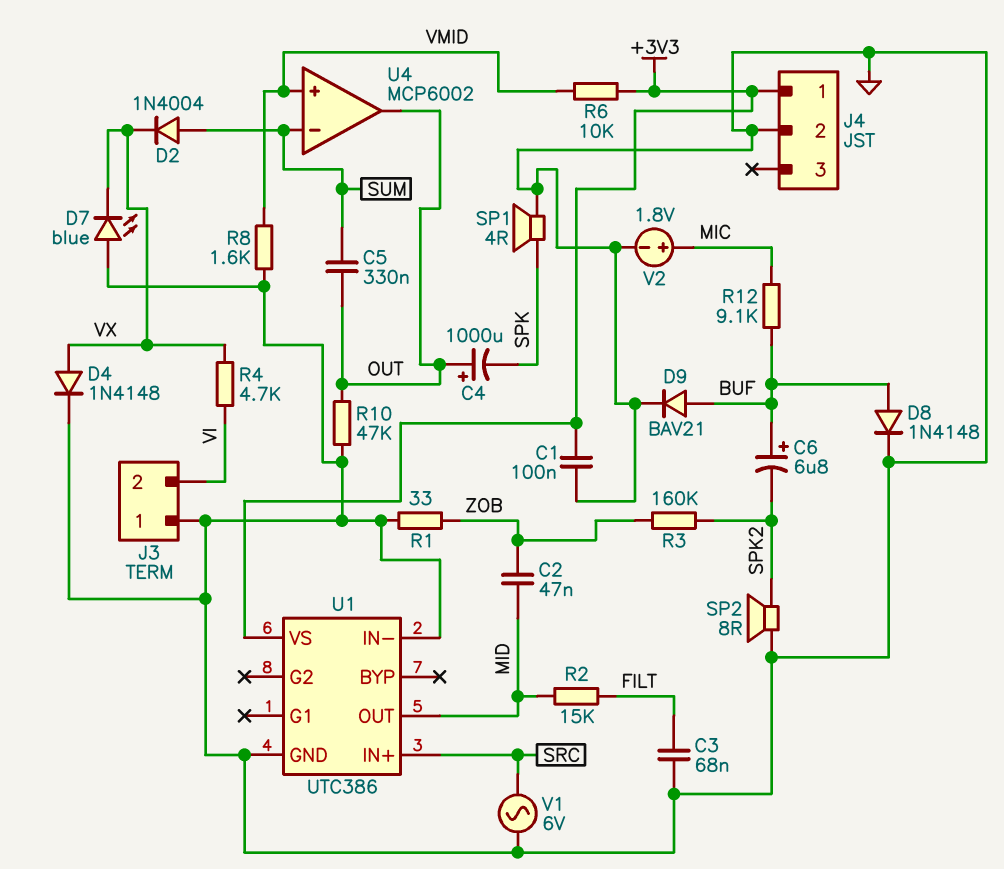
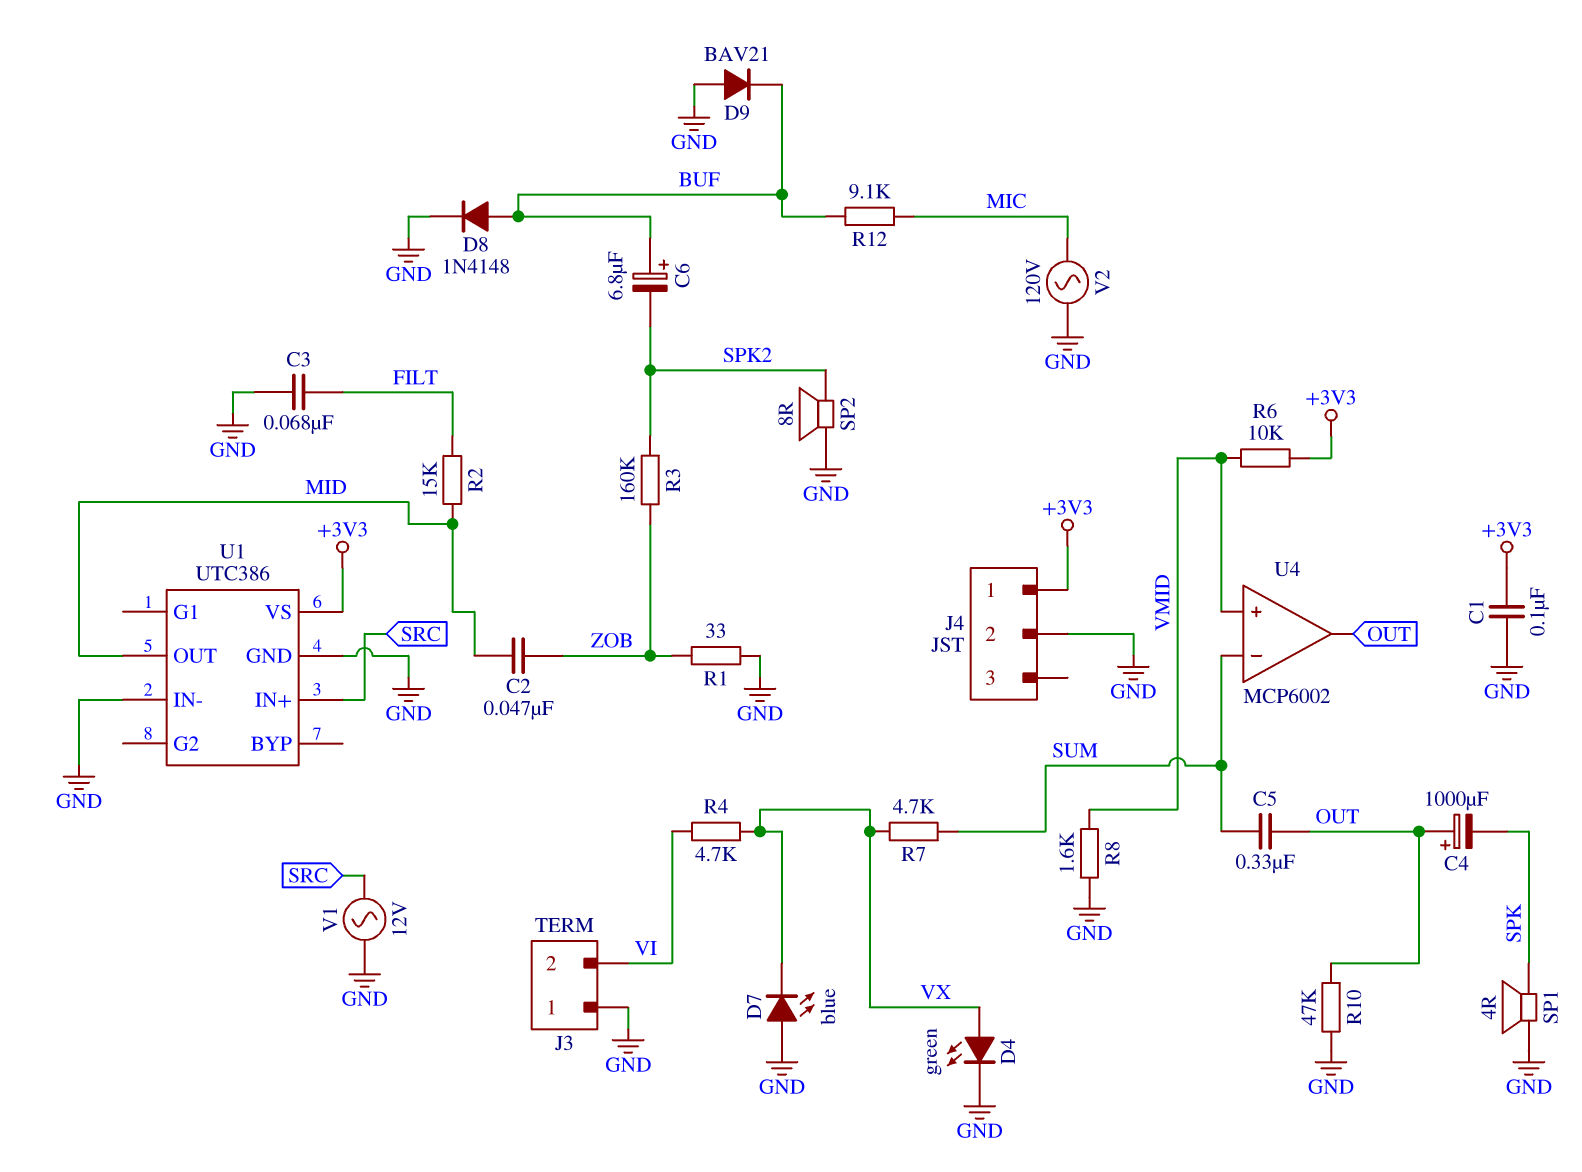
D2: diode 1N4004 (A SUM, K VX) -> none
D4: diode 1N4148 (A VX, K GND) -> LED green (A VX, K GND)
D9: diode BAV21 (A BUF, K GND) -> diode BAV21 (A GND, K BUF)
R7: none -> 4.7k (SUM, VX)
V1: AC 6V (GND, SRC) -> AC 12V (GND, SRC)
V2: 1.8V (plus MIC, minus GND) -> AC 120V (GND, MIC)

